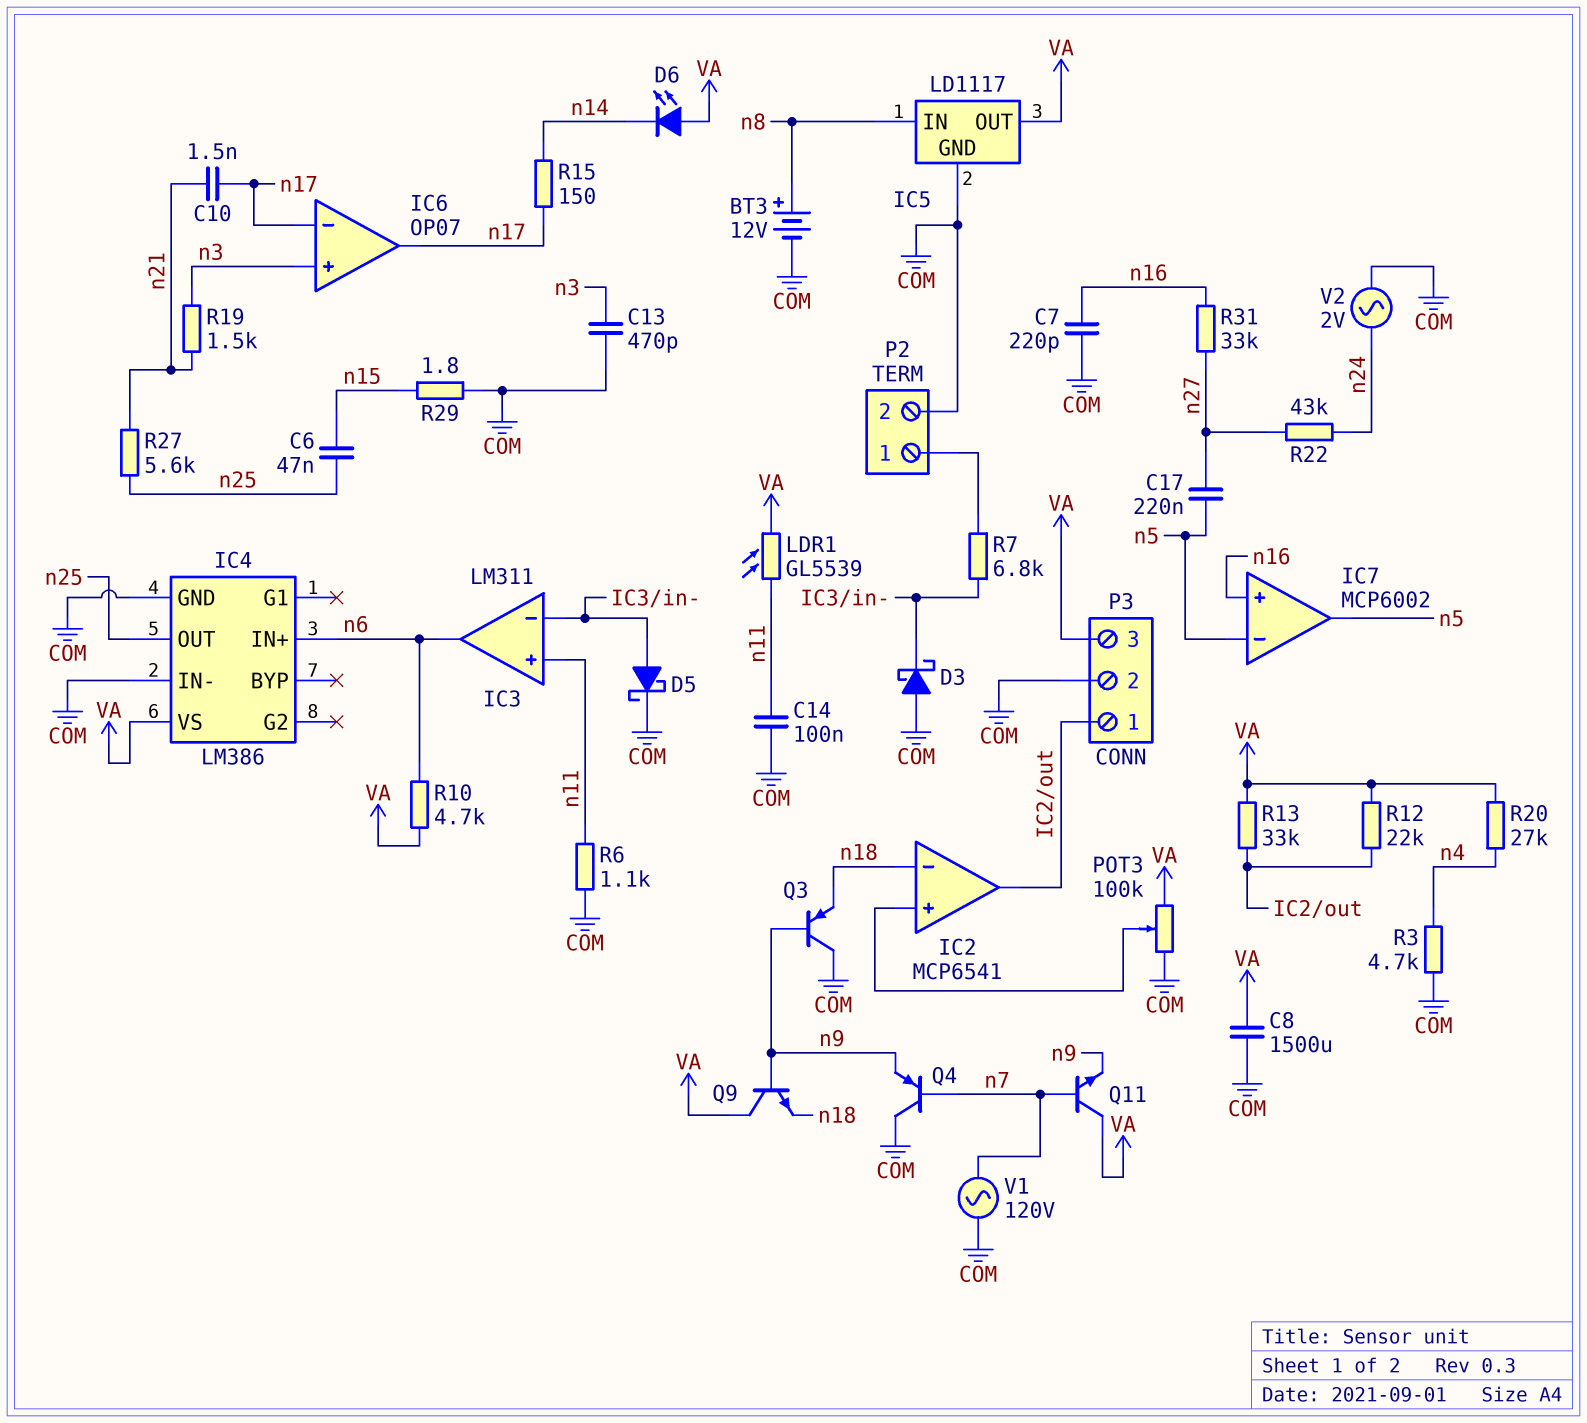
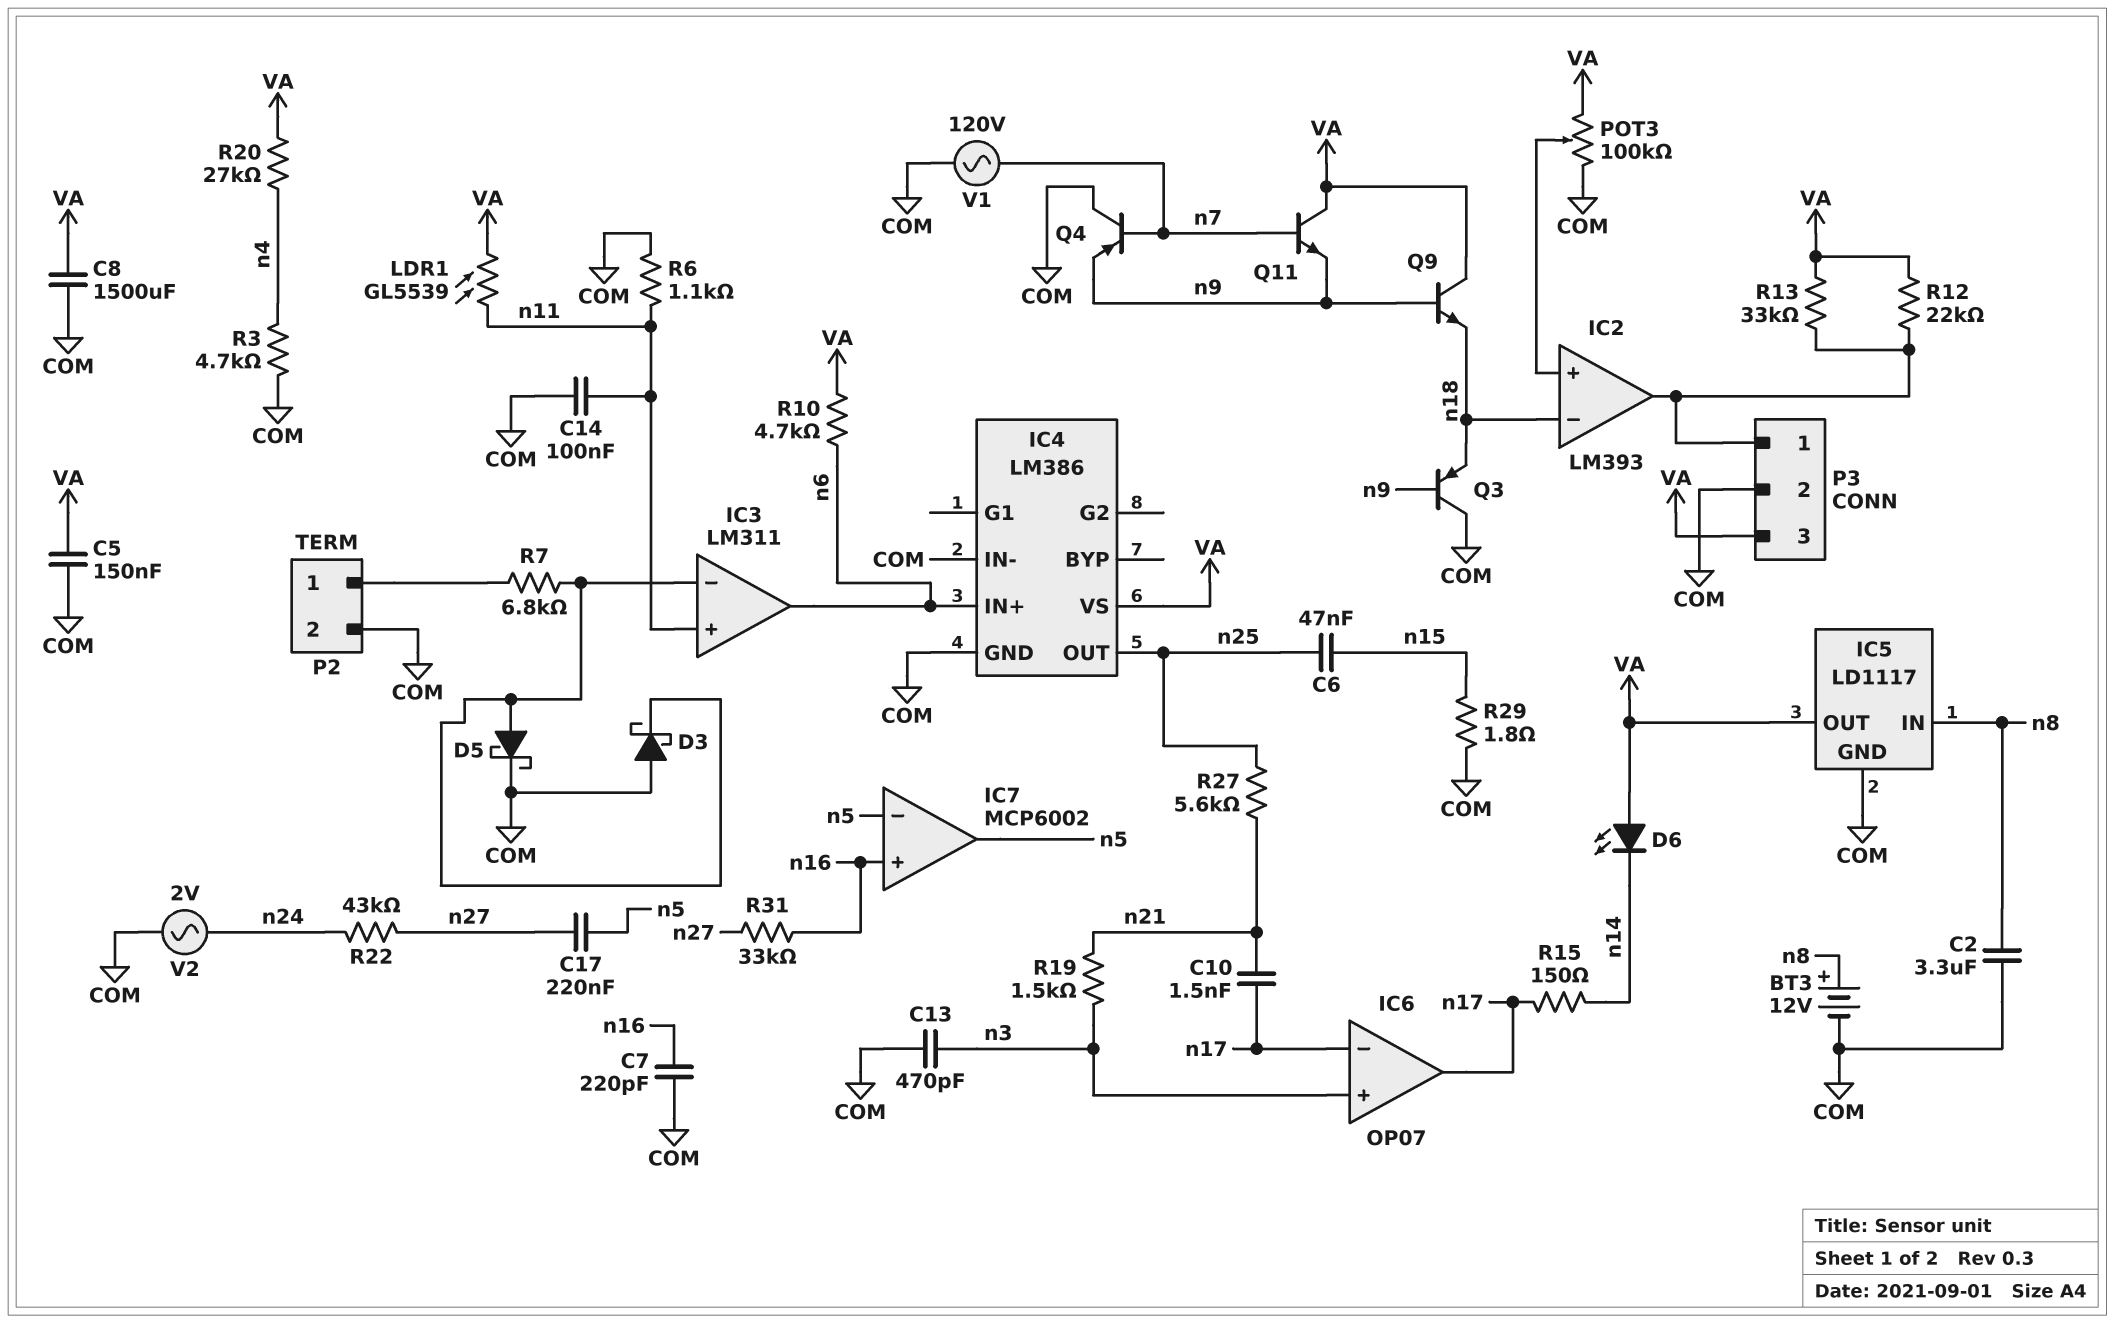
C2: none -> 3.3uF (COM, n8)
C5: none -> 150nF (COM, VA)
IC2: MCP6541 -> LM393

